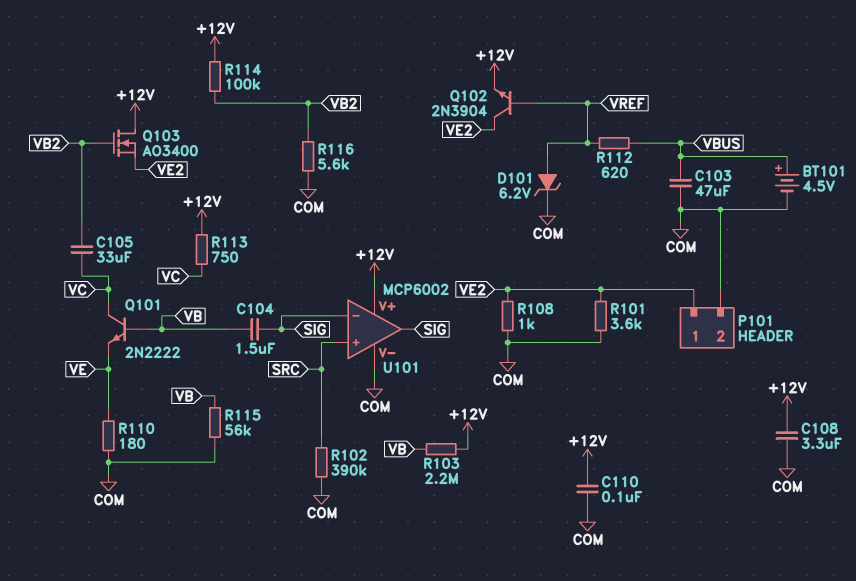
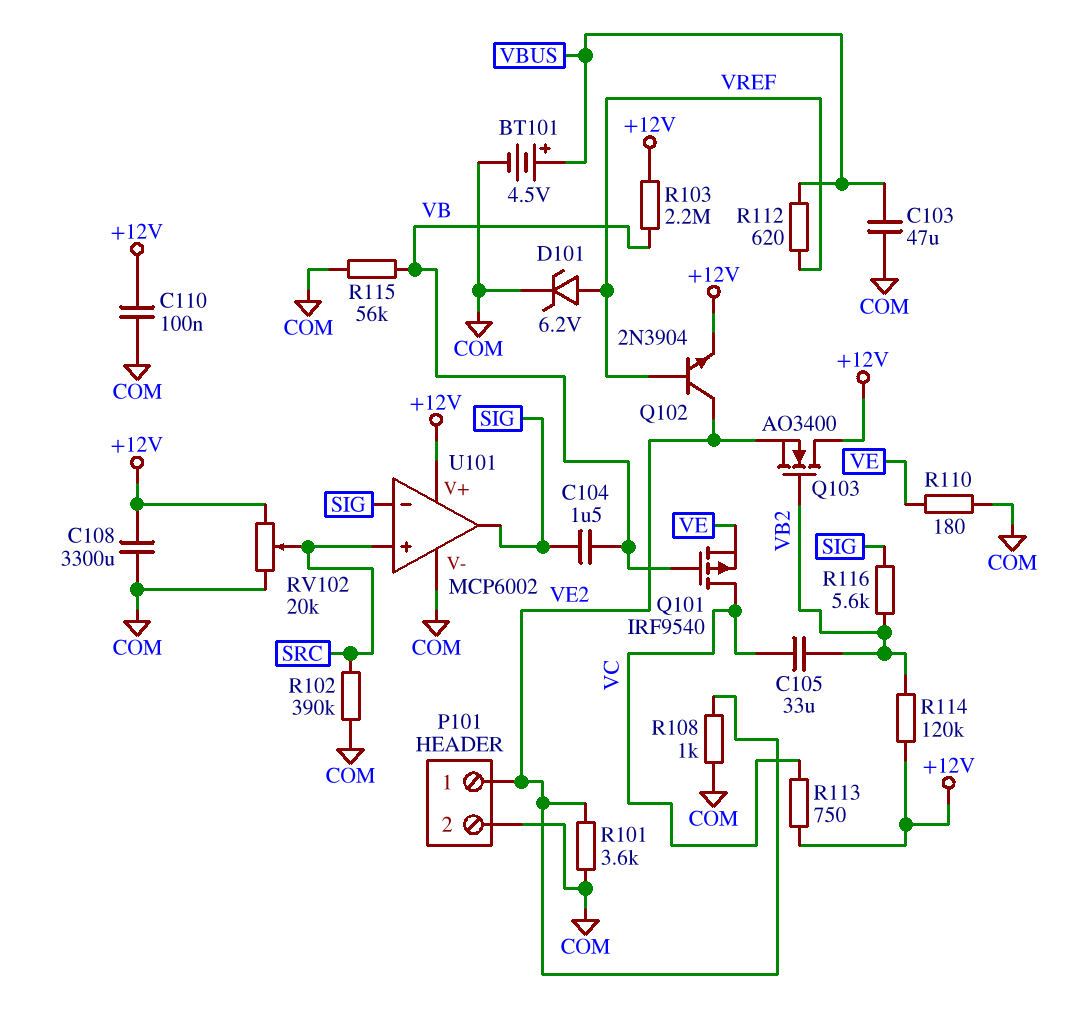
C108: 3.3uF (+12V, COM) -> 3300uF (+12V, COM)
Q101: NPN 2N2222 (B VB, C VC, E VE) -> PMOS IRF9540 (G VB, D VC, S VE)
R114: 100k (+12V, VB2) -> 120k (+12V, VB2)
R116: 5.6k (COM, VB2) -> 5.6k (SIG, VB2)
RV102: none -> 20k (+12V, COM, wiper SRC)

